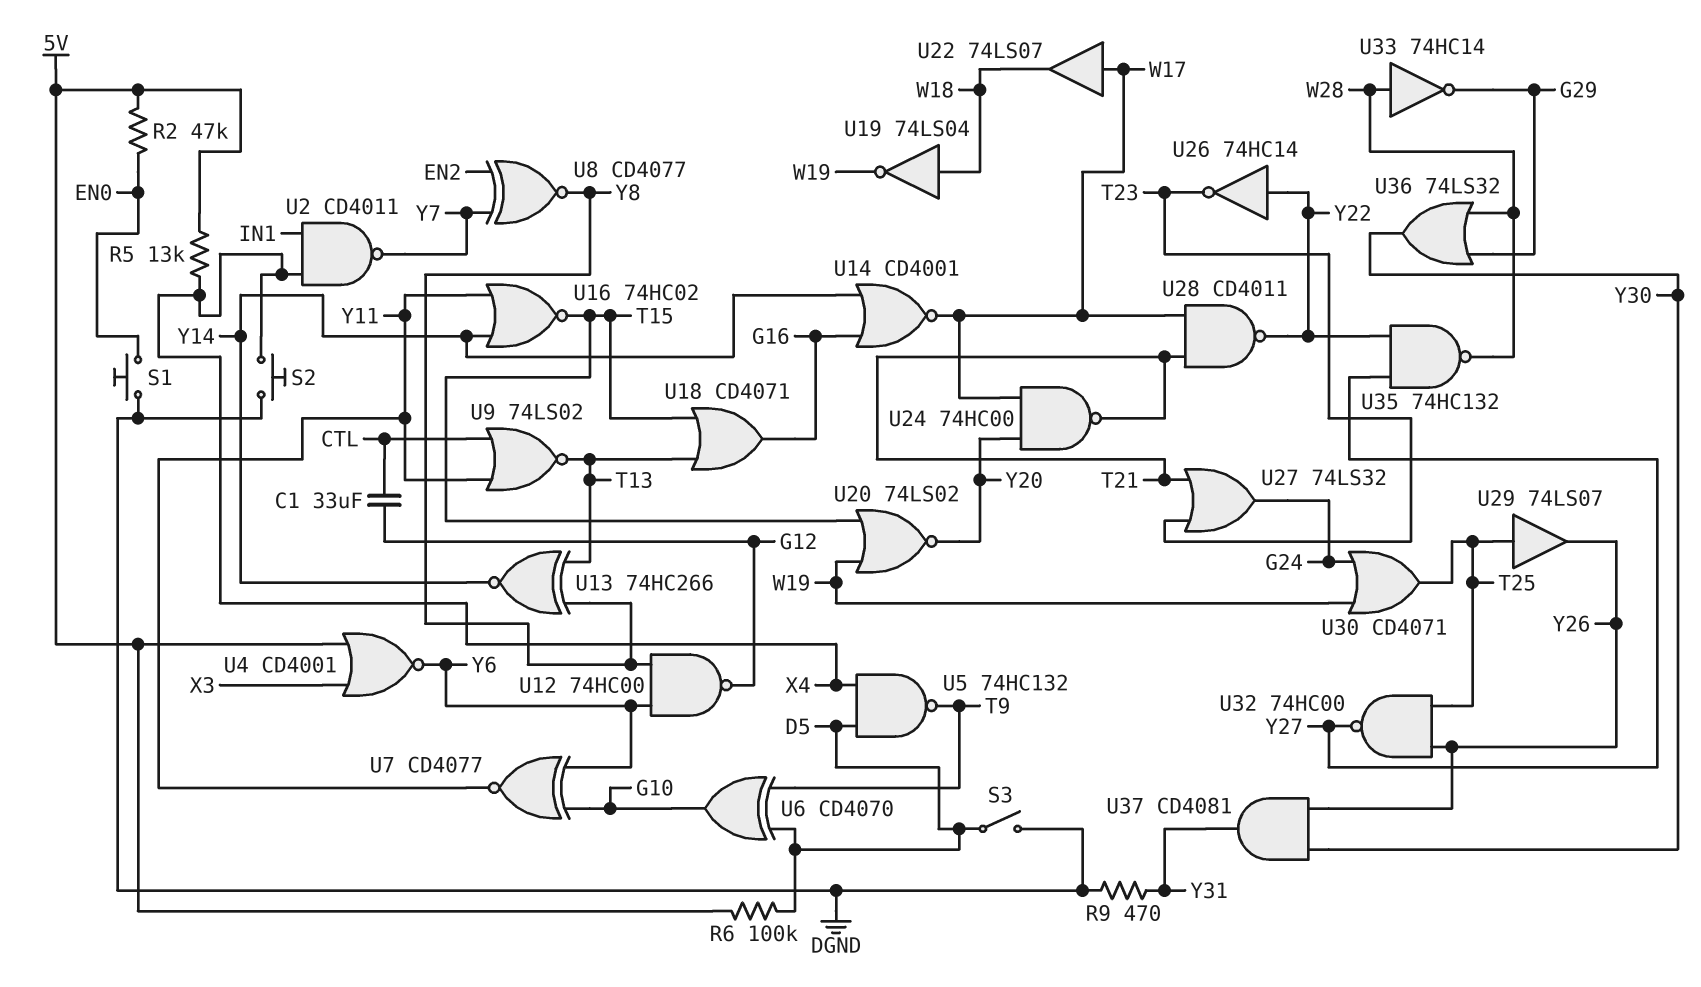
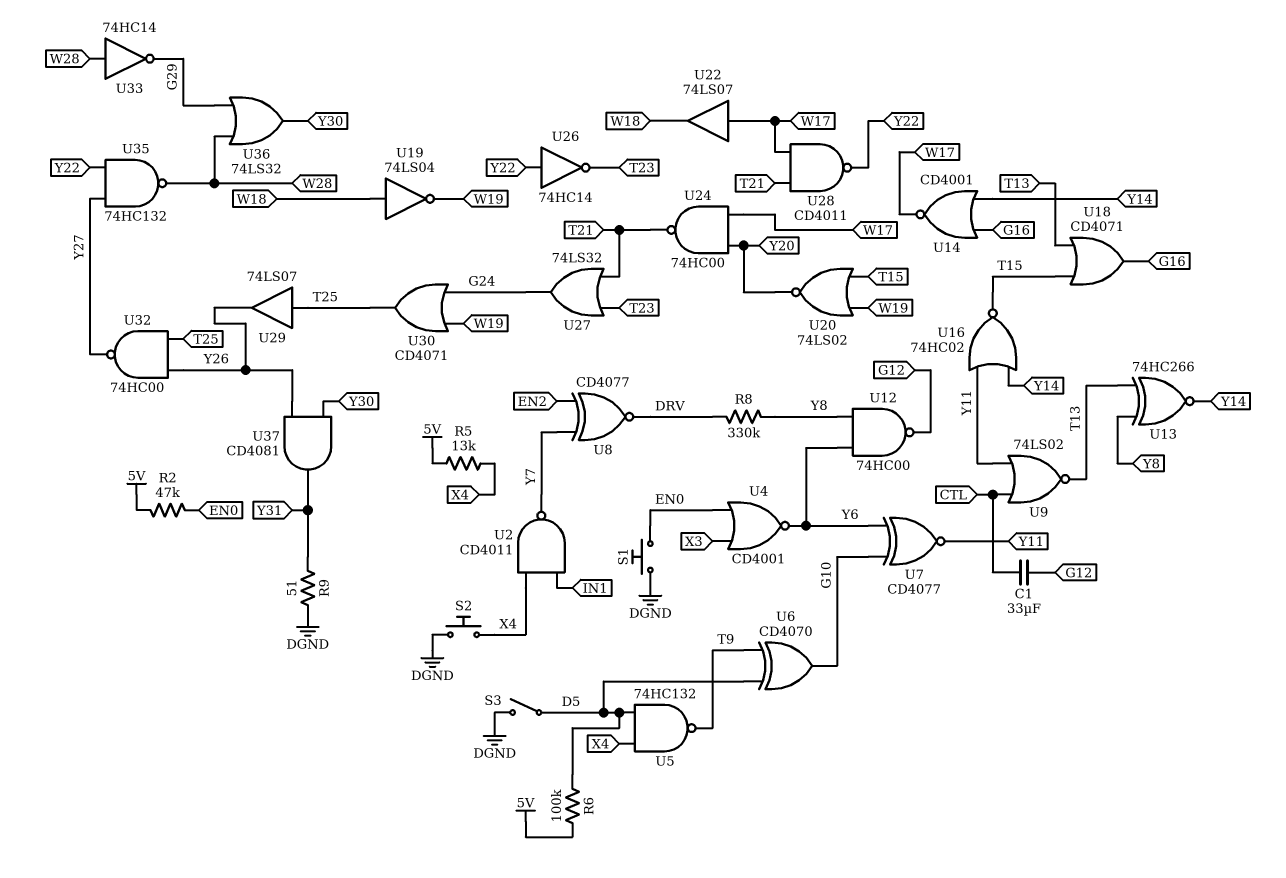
R8: none -> 330k (DRV, Y8)
R9: 470 (DGND, Y31) -> 51 (DGND, Y31)
U4: NOR CD4001 (in 5V, in X3, out Y6) -> NOR CD4001 (in EN0, in X3, out Y6)
U8: XNOR CD4077 (in EN2, in Y7, out Y8) -> XNOR CD4077 (in EN2, in Y7, out DRV)

